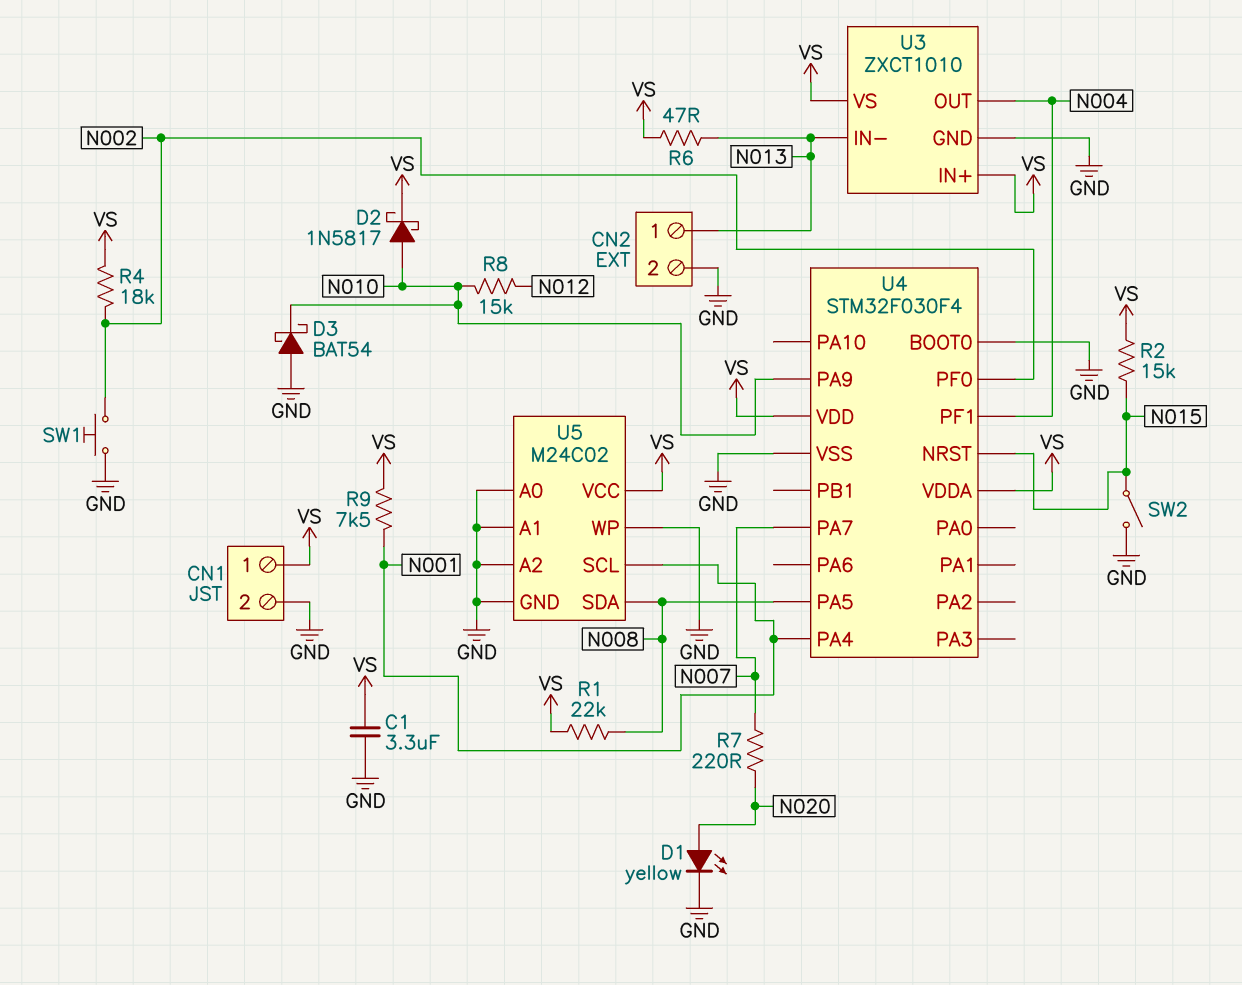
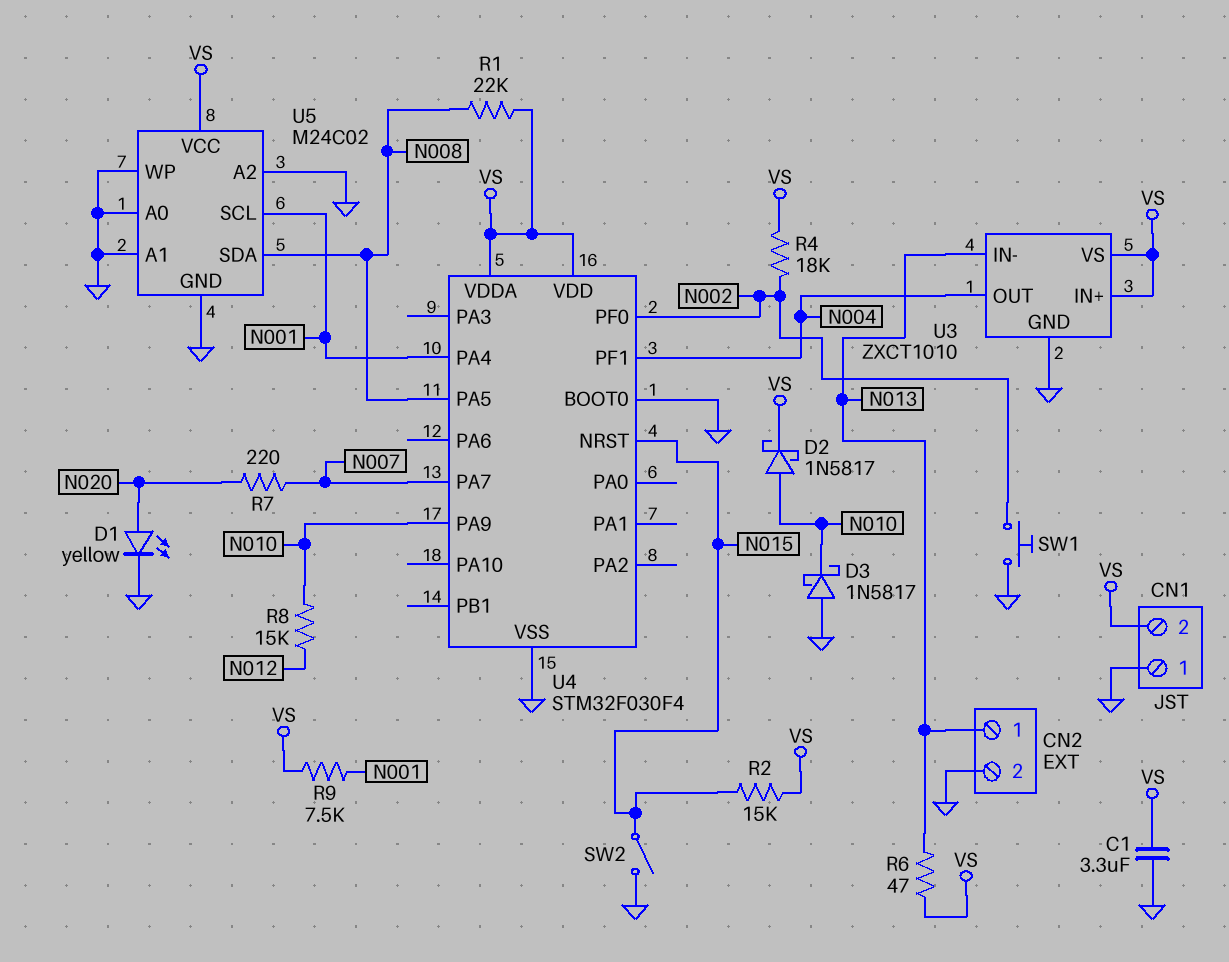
CN1 pin 1: VS -> GND
CN1 pin 2: GND -> VS
D3: schottky BAT54 (A GND, K N010) -> schottky 1N5817 (A GND, K N010)

